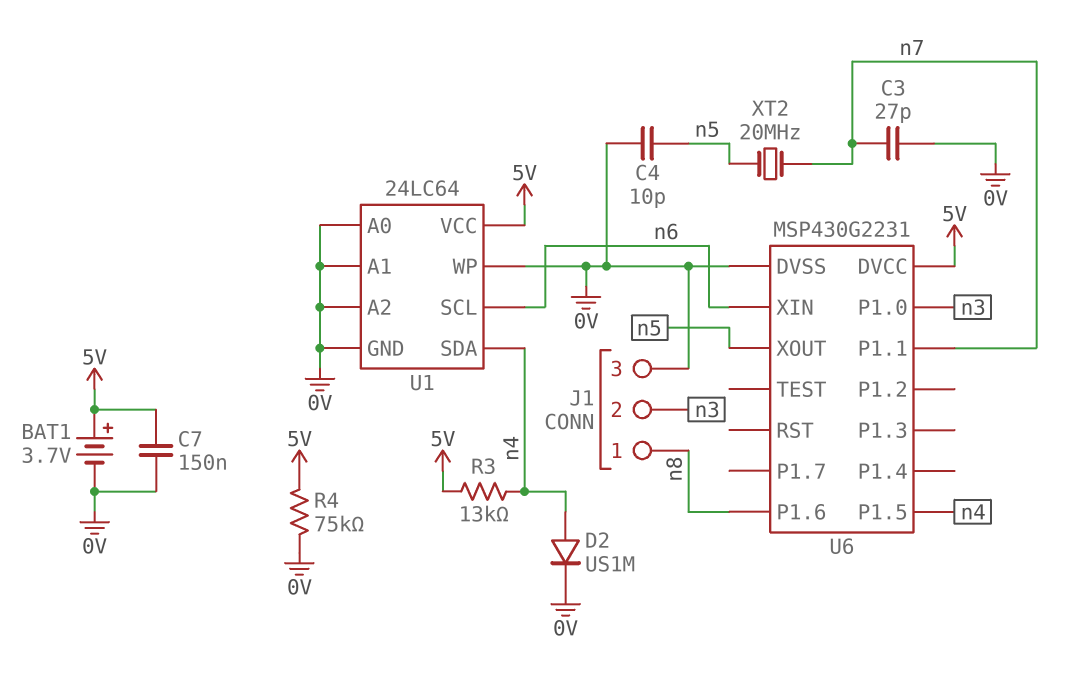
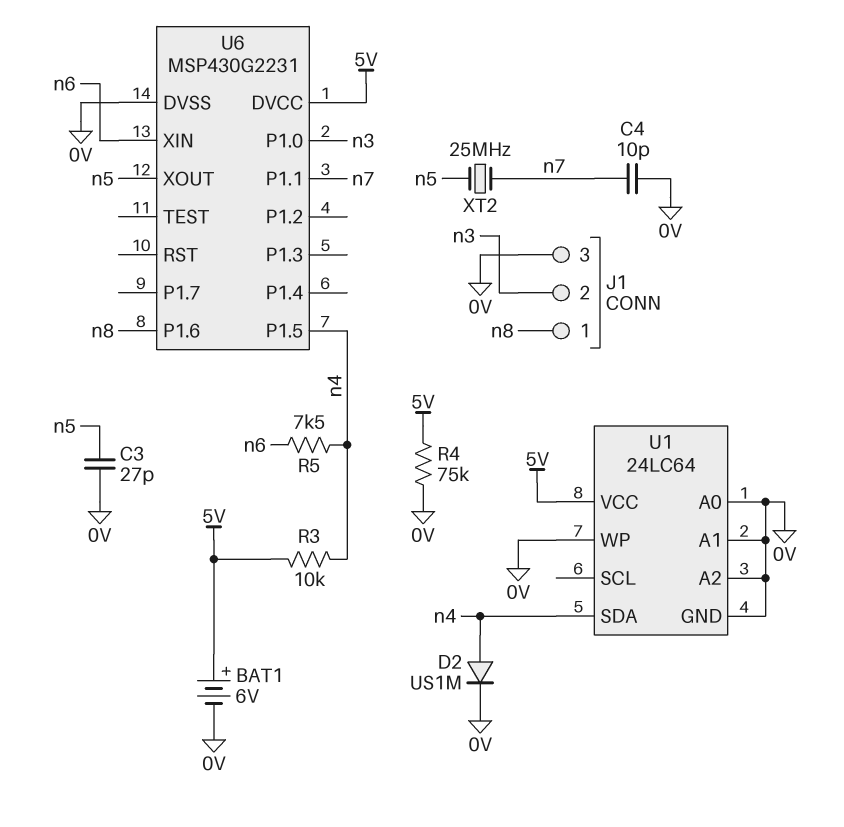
BAT1: 3.7V (plus 5V, minus 0V) -> 6V (plus 5V, minus 0V)
C3: 27pF (0V, n7) -> 27pF (0V, n5)
C4: 10pF (0V, n5) -> 10pF (0V, n7)
C7: 150nF (0V, 5V) -> none
R3: 13k (5V, n4) -> 10k (5V, n4)
R5: none -> 7.5k (n4, n6)
U1 pin SCL: n6 -> none
XT2: 20MHz (n5, n7) -> 25MHz (n5, n7)

